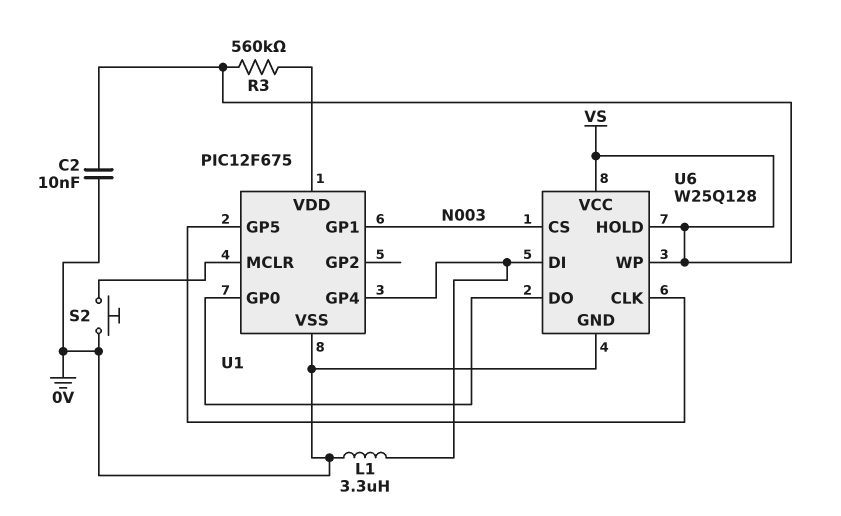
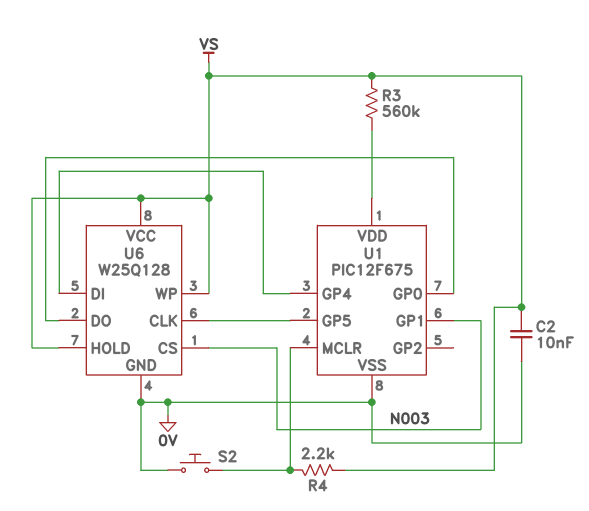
L1: 3.3uH (0V, U1/GP4) -> none
R4: none -> 2.2k (U1/MCLR, VS)

